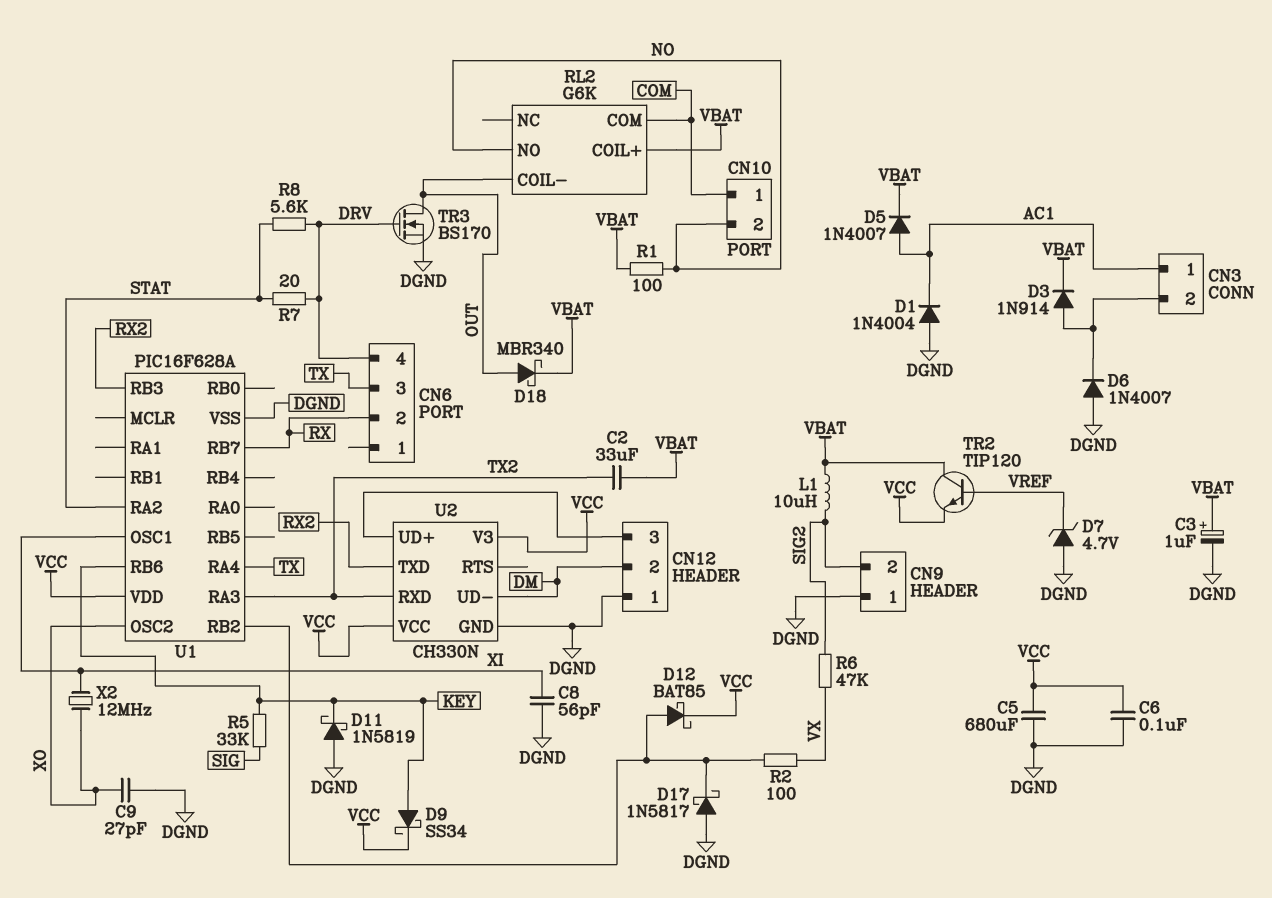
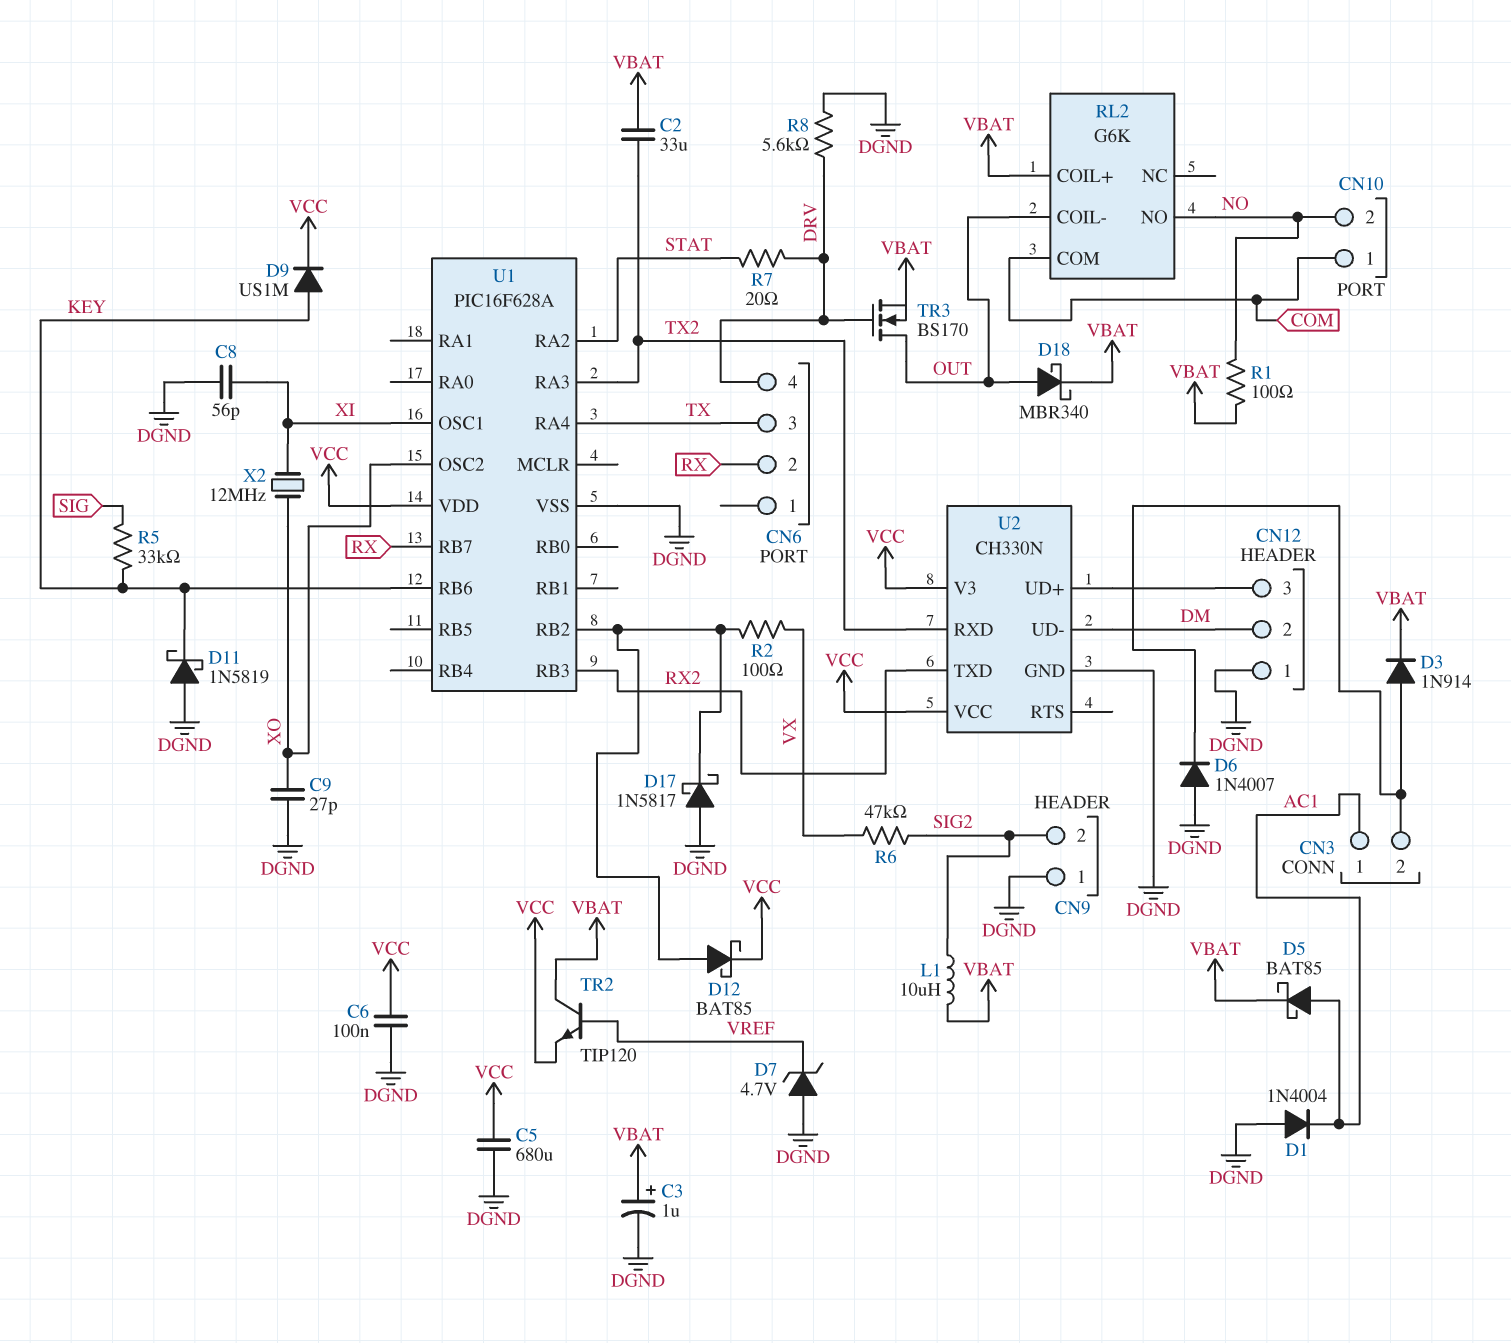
D5: diode 1N4007 (A AC1, K VBAT) -> schottky BAT85 (A AC1, K VBAT)
D9: schottky SS34 (A KEY, K VCC) -> diode US1M (A KEY, K VCC)
R8: 5.6k (DRV, STAT) -> 5.6k (DGND, DRV)
TR3: NMOS BS170 (G DRV, D OUT, S DGND) -> NMOS BS170 (G DRV, D OUT, S VBAT)

